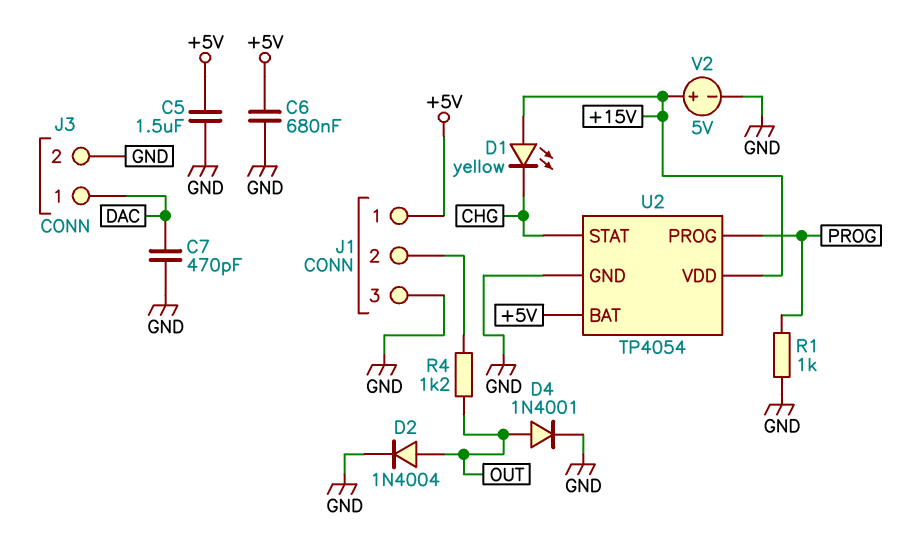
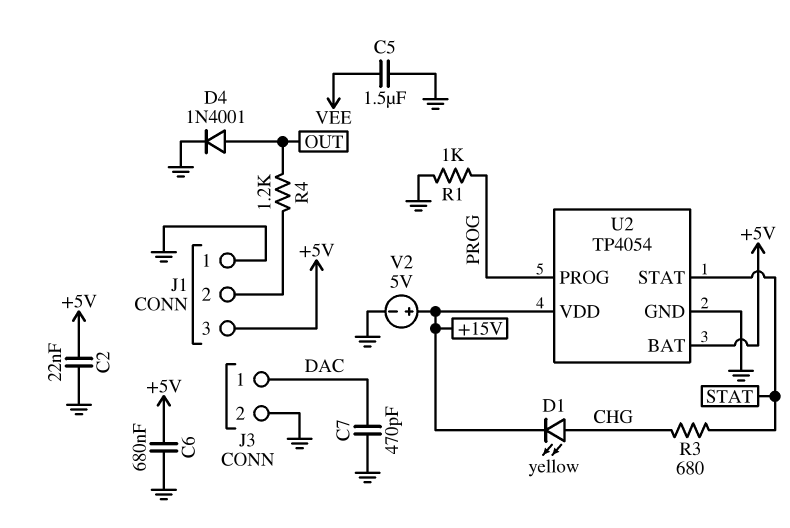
C2: none -> 22nF (+5V, GND)
C5: 1.5uF (+5V, GND) -> 1.5uF (GND, VEE)
D1: LED yellow (A +15V, K CHG) -> LED yellow (A CHG, K +15V)
D2: diode 1N4004 (A OUT, K GND) -> none
J1 pin 1: +5V -> GND
J1 pin 3: GND -> +5V
R3: none -> 680 (CHG, STAT)
U2 pin STAT: CHG -> STAT

